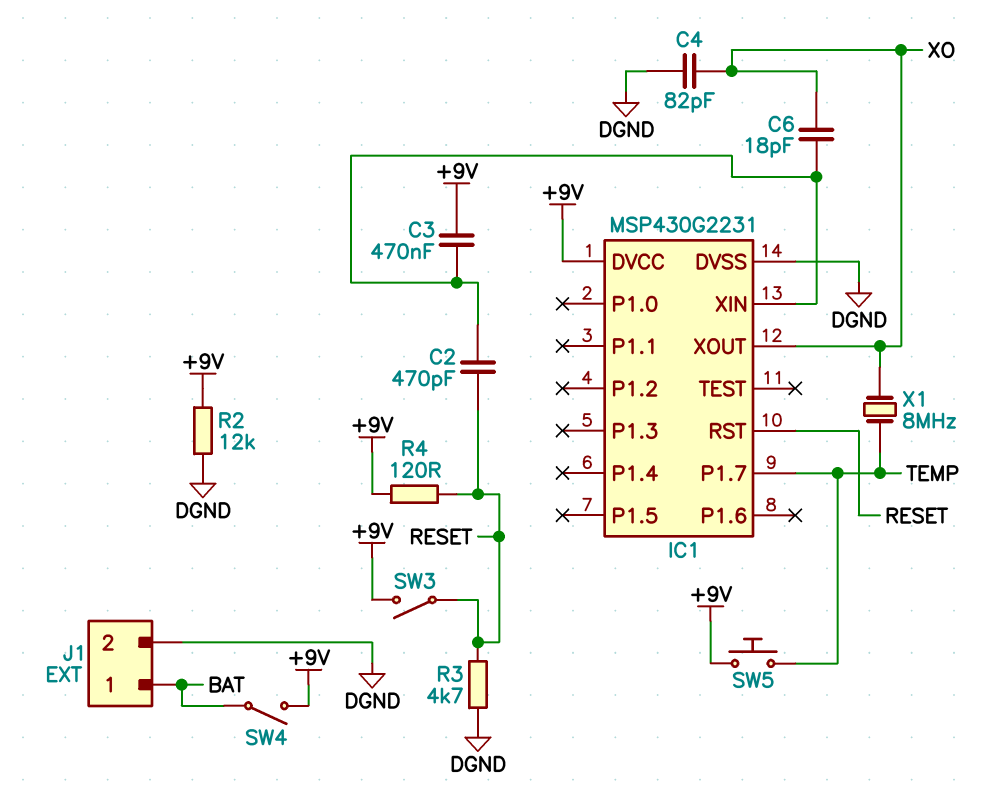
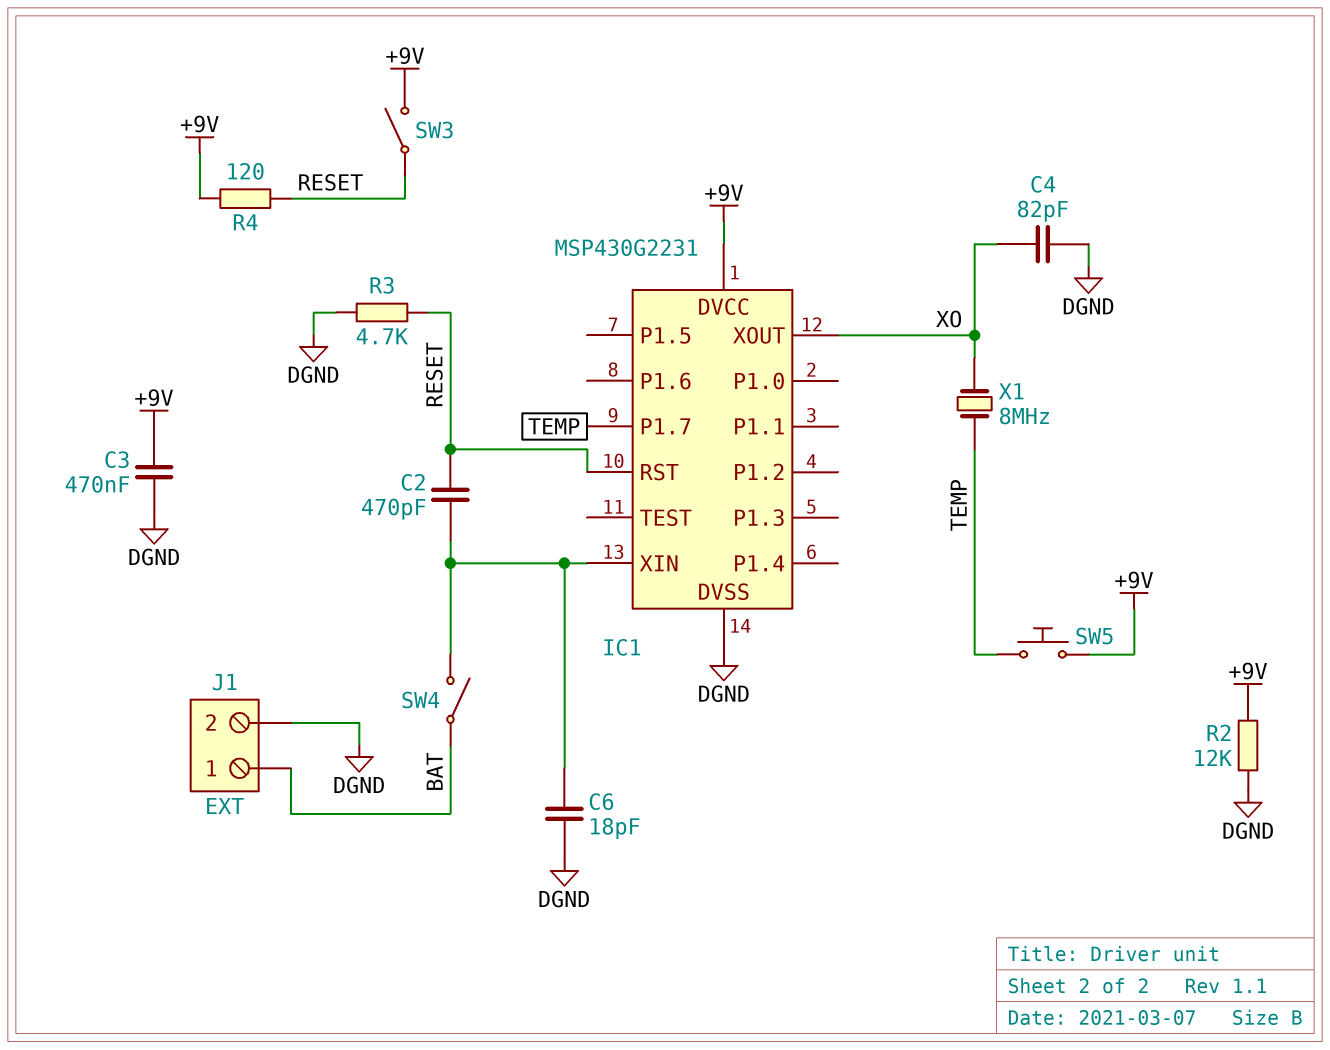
C3: 470nF (+9V, IC1/XIN) -> 470nF (+9V, DGND)
C6: 18pF (IC1/XIN, XO) -> 18pF (DGND, IC1/XIN)
SW4: switch (+9V, BAT) -> switch (BAT, IC1/XIN)

